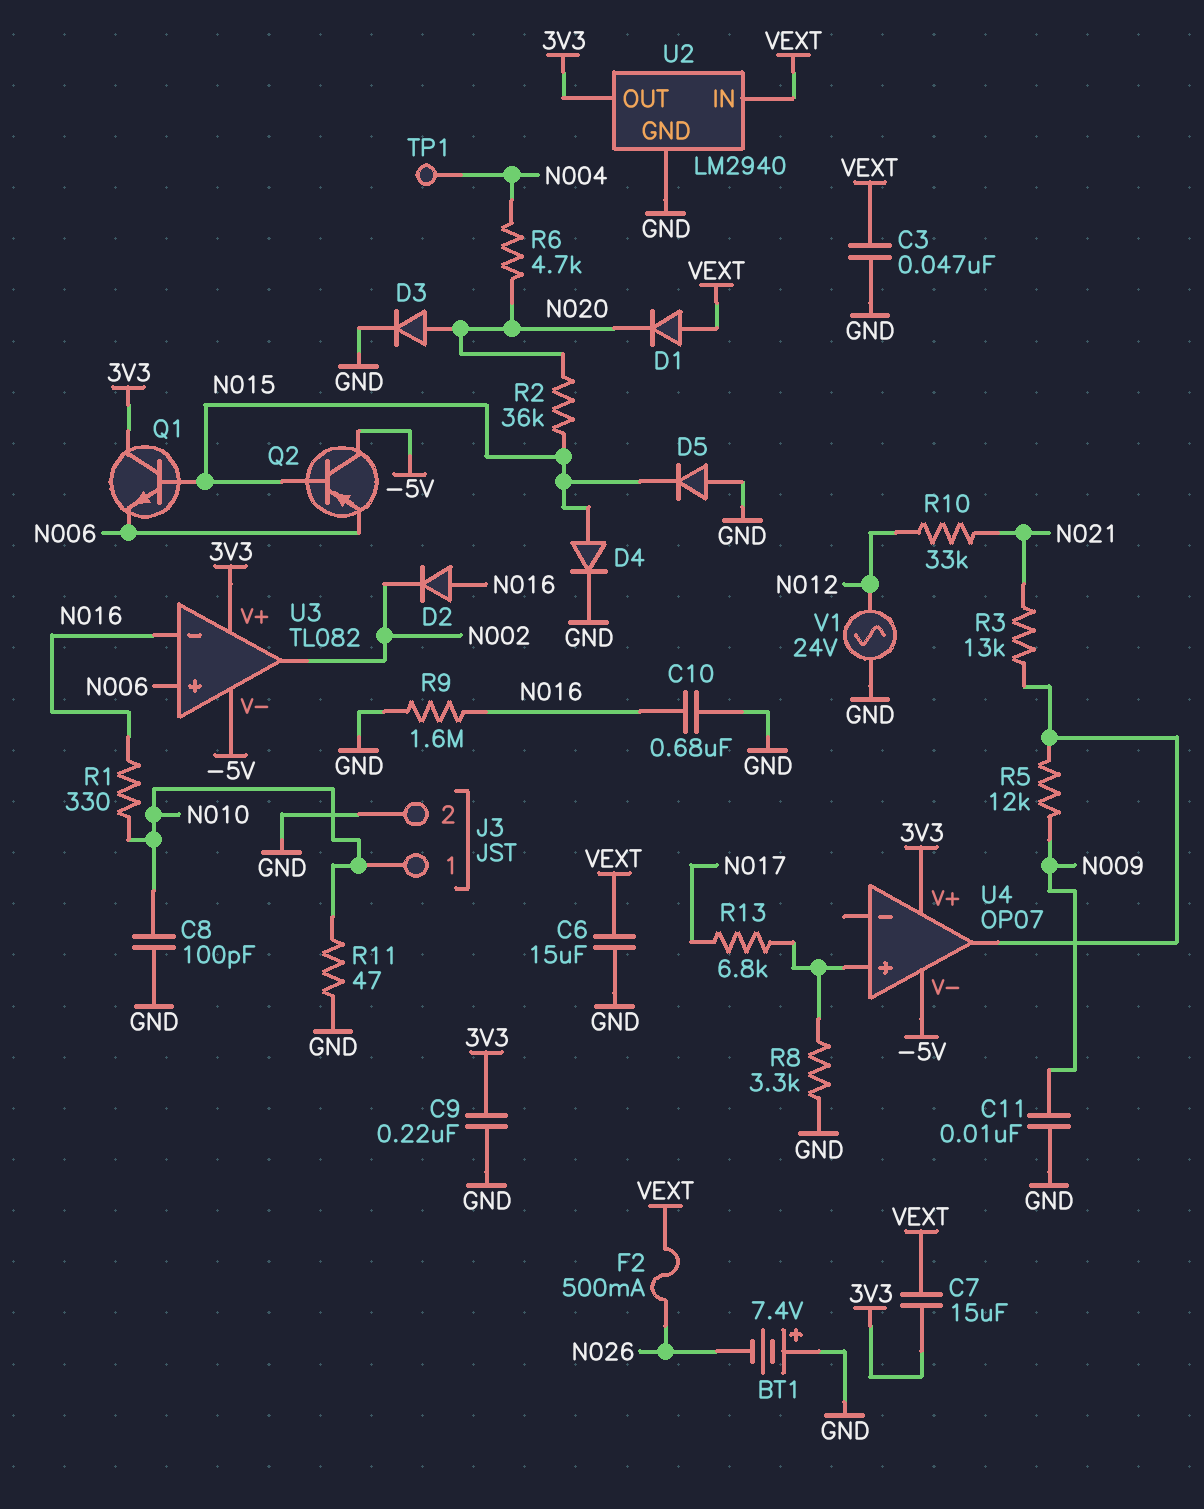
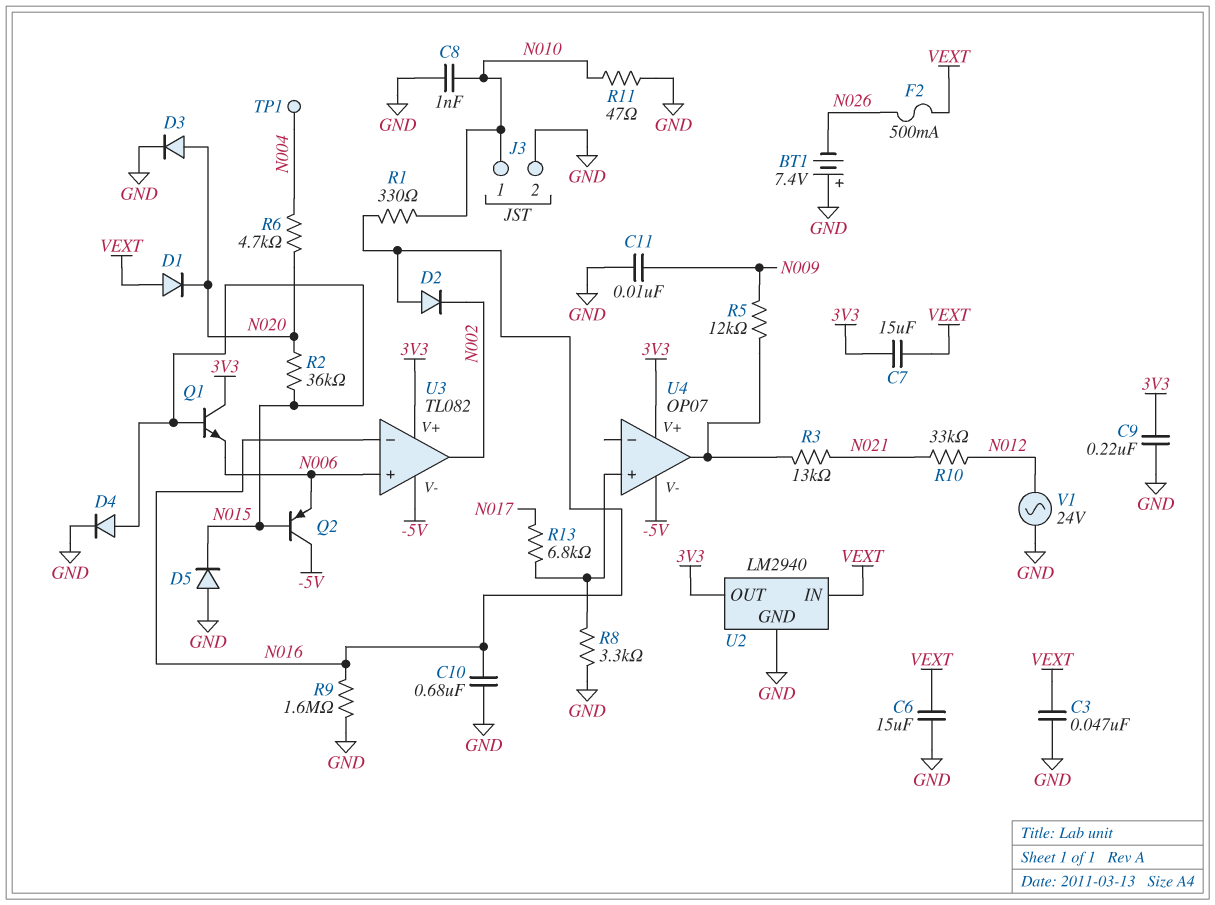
C8: 100pF (GND, N010) -> 1nF (GND, N010)

